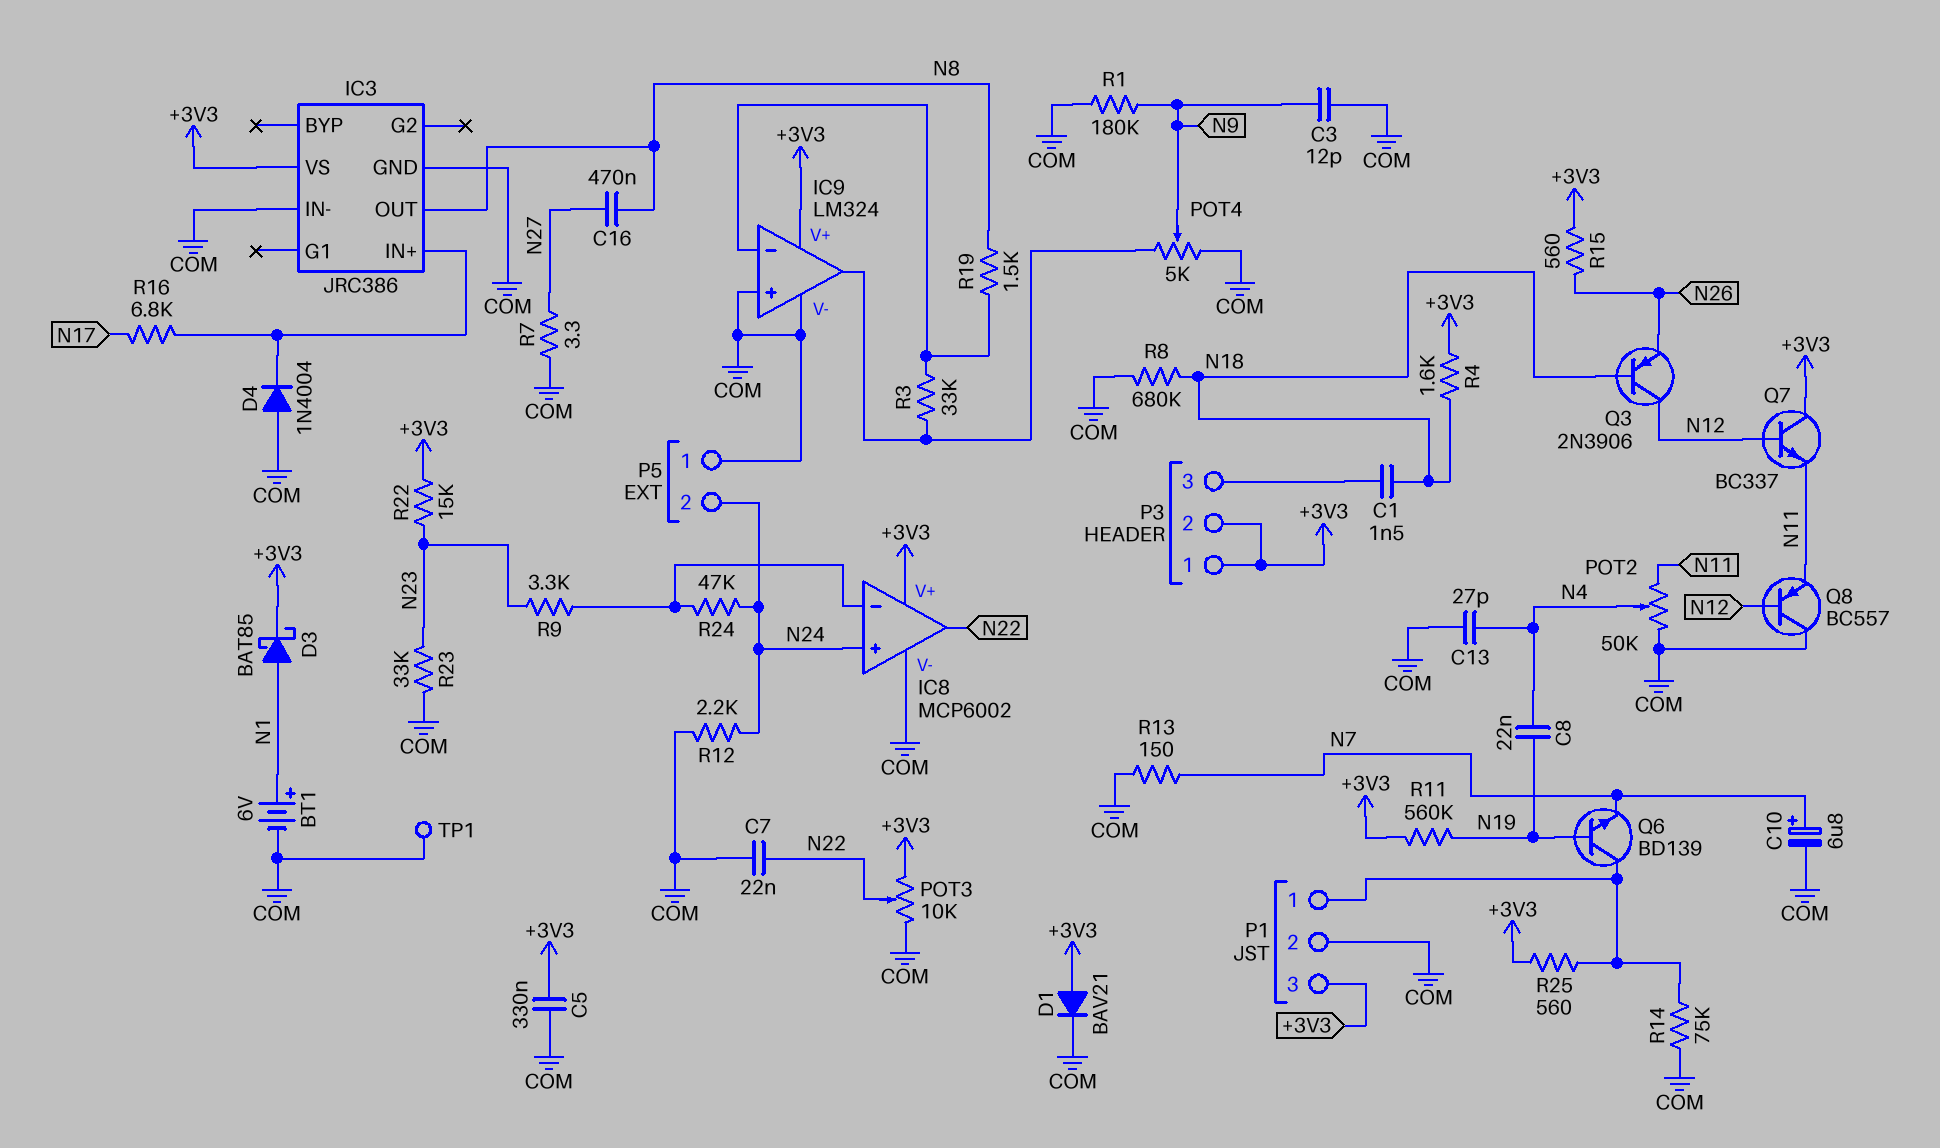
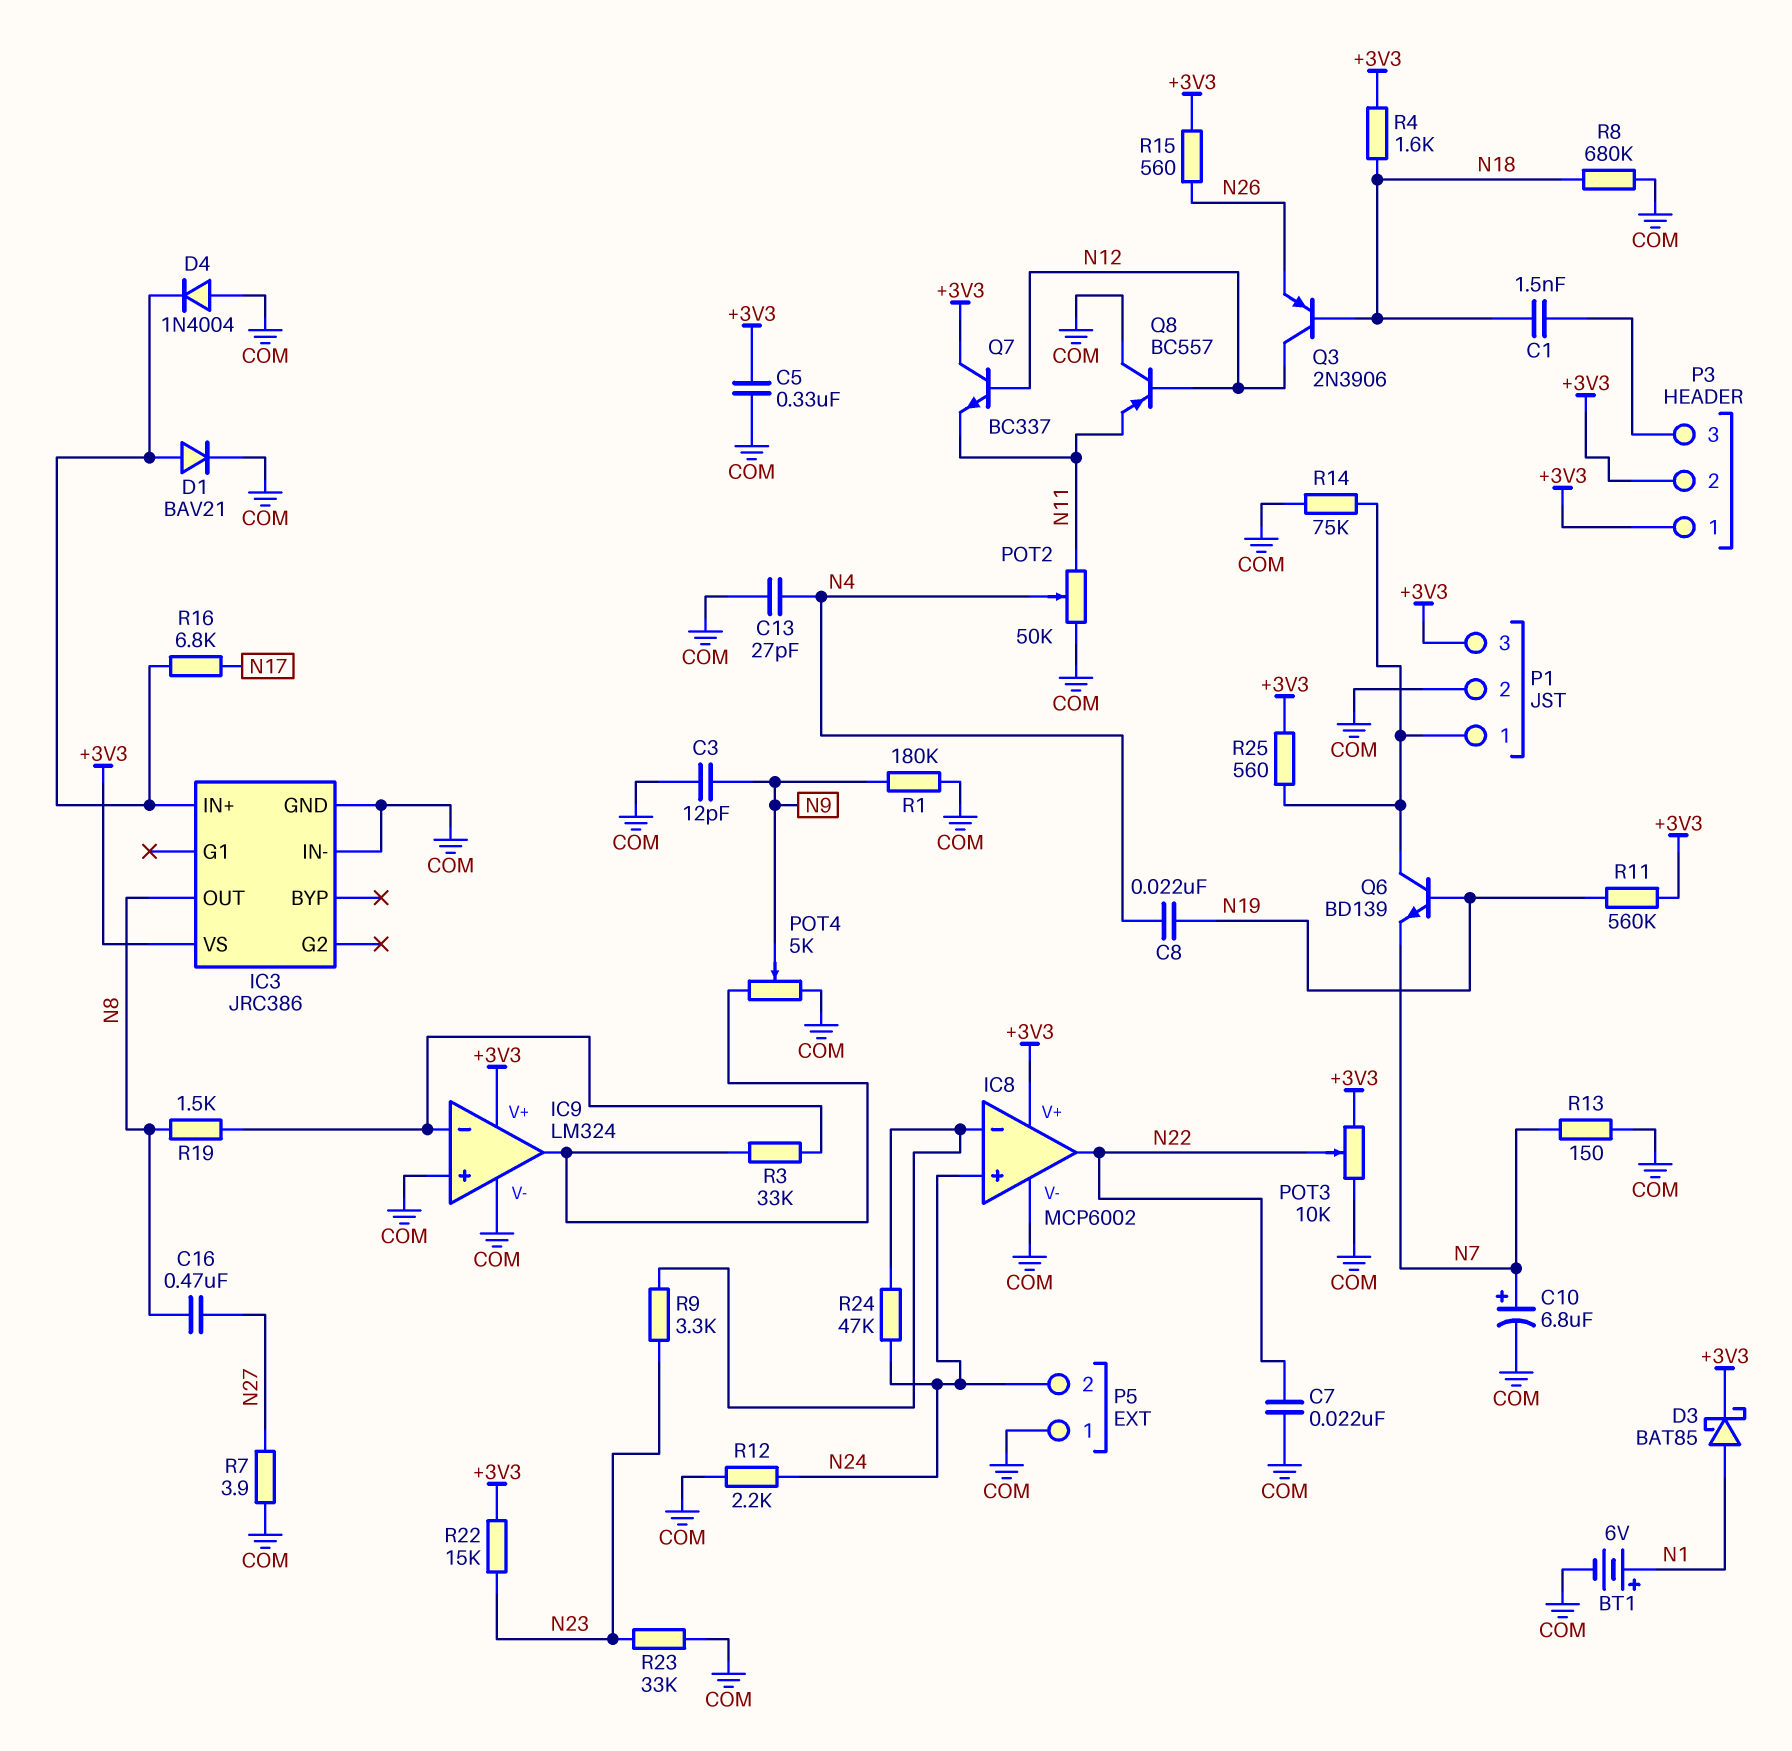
D1: diode BAV21 (A +3V3, K COM) -> diode BAV21 (A IC3/IN+, K COM)
R7: 3.3 (COM, N27) -> 3.9 (COM, N27)
TP1: test point (COM) -> none

